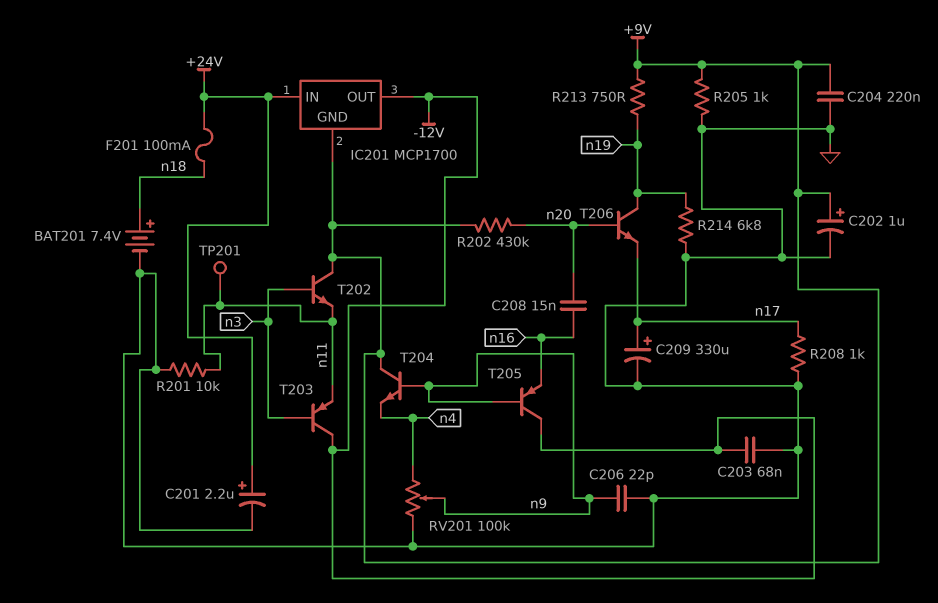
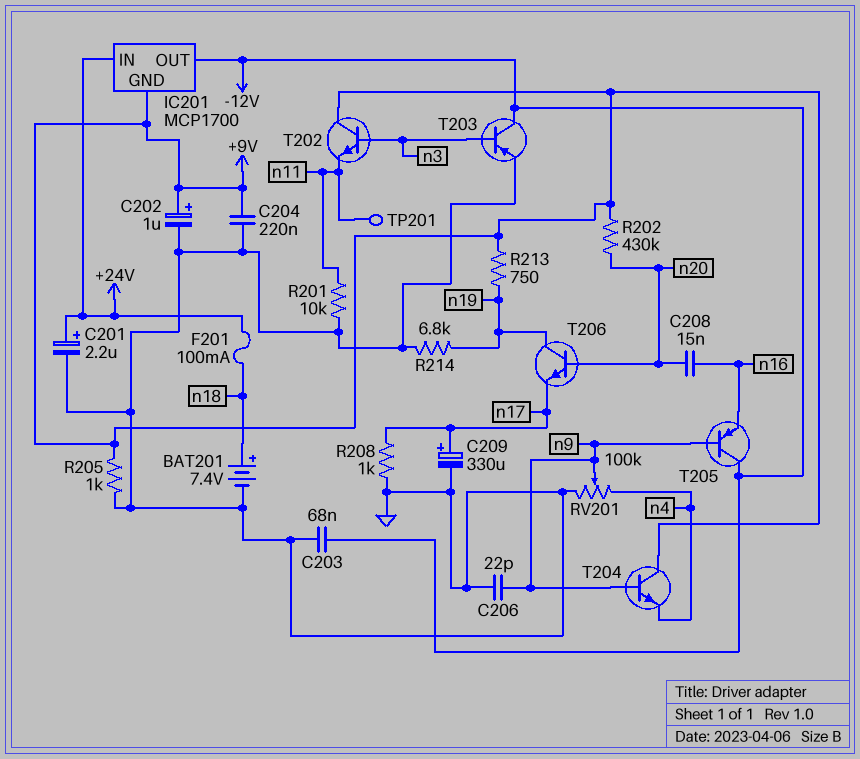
T203: PNP (B n3, C -12V, E n11) -> PNP (B n3, C -12V, E GND)

